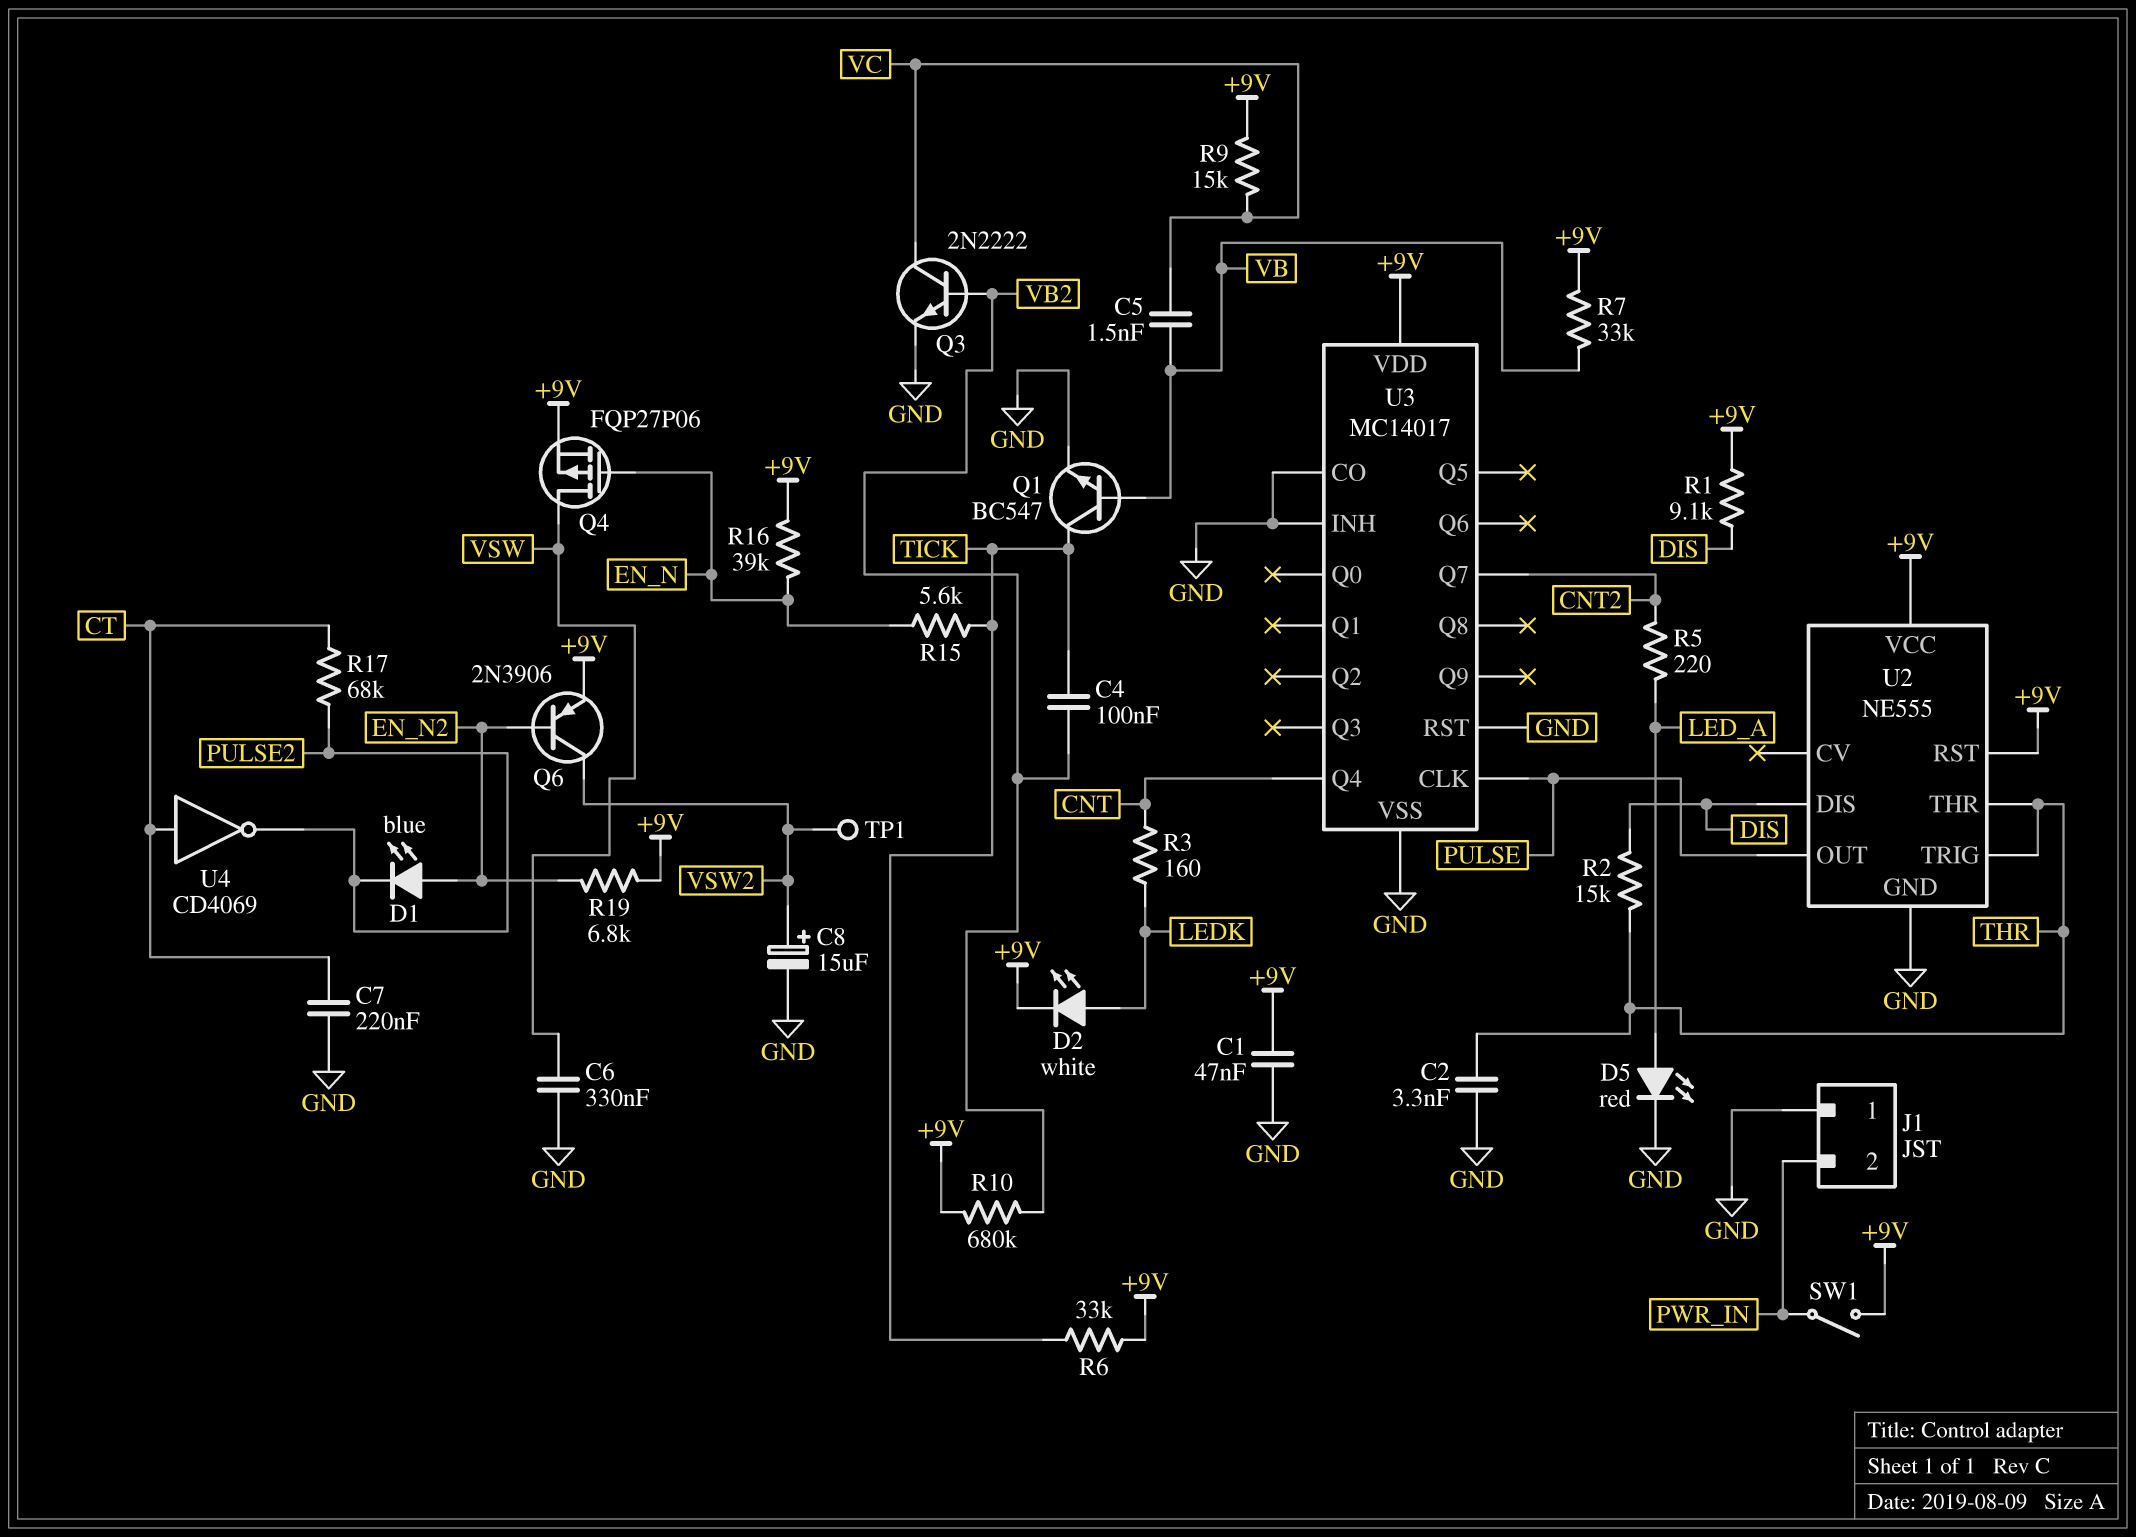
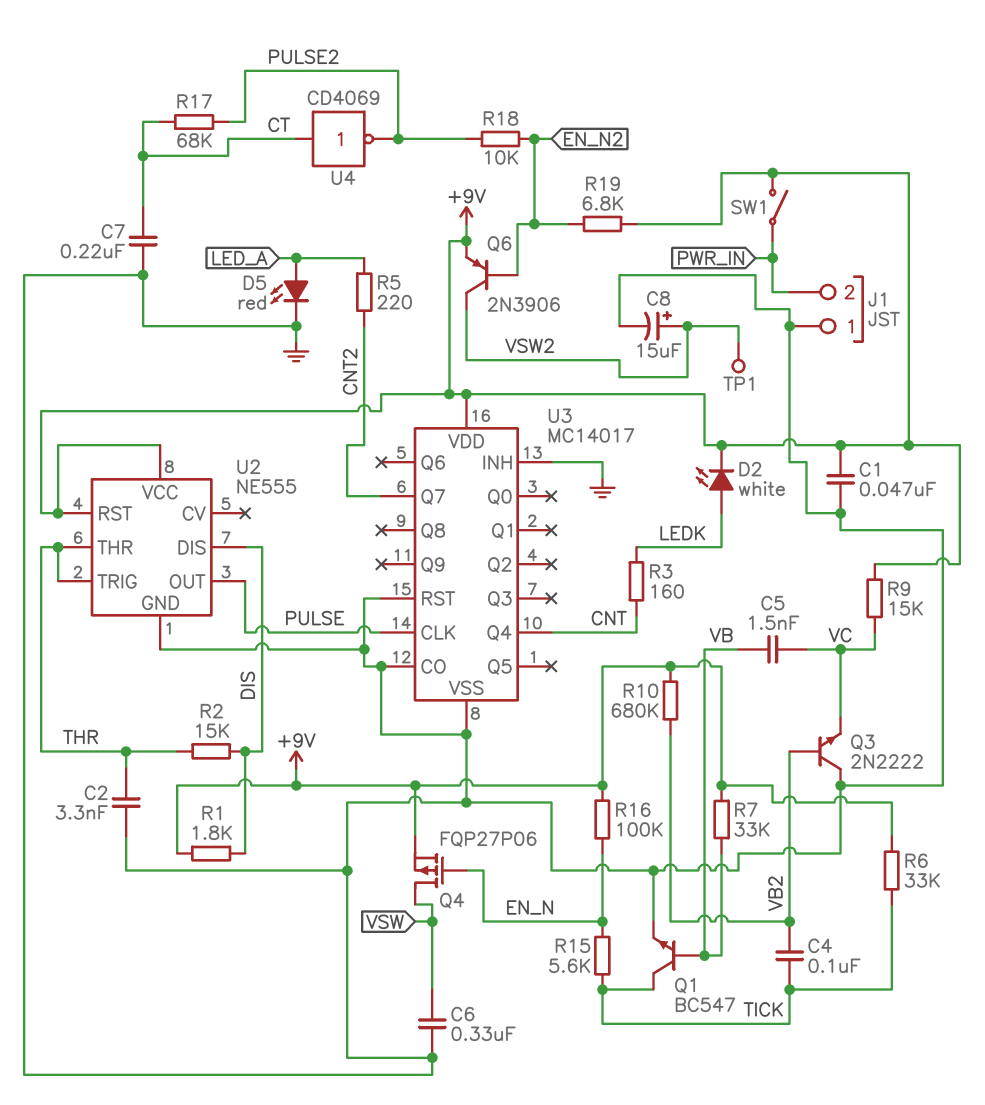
D1: LED blue (A EN_N2, K PULSE2) -> none
Q3: NPN 2N2222 (B VB2, C VC, E GND) -> NPN 2N2222 (B VB2, C GND, E VC)
R1: 9.1k (+9V, DIS) -> 1.8k (+9V, DIS)
R16: 39k (+9V, EN_N) -> 100k (+9V, EN_N)
R18: none -> 10k (EN_N2, PULSE2)

